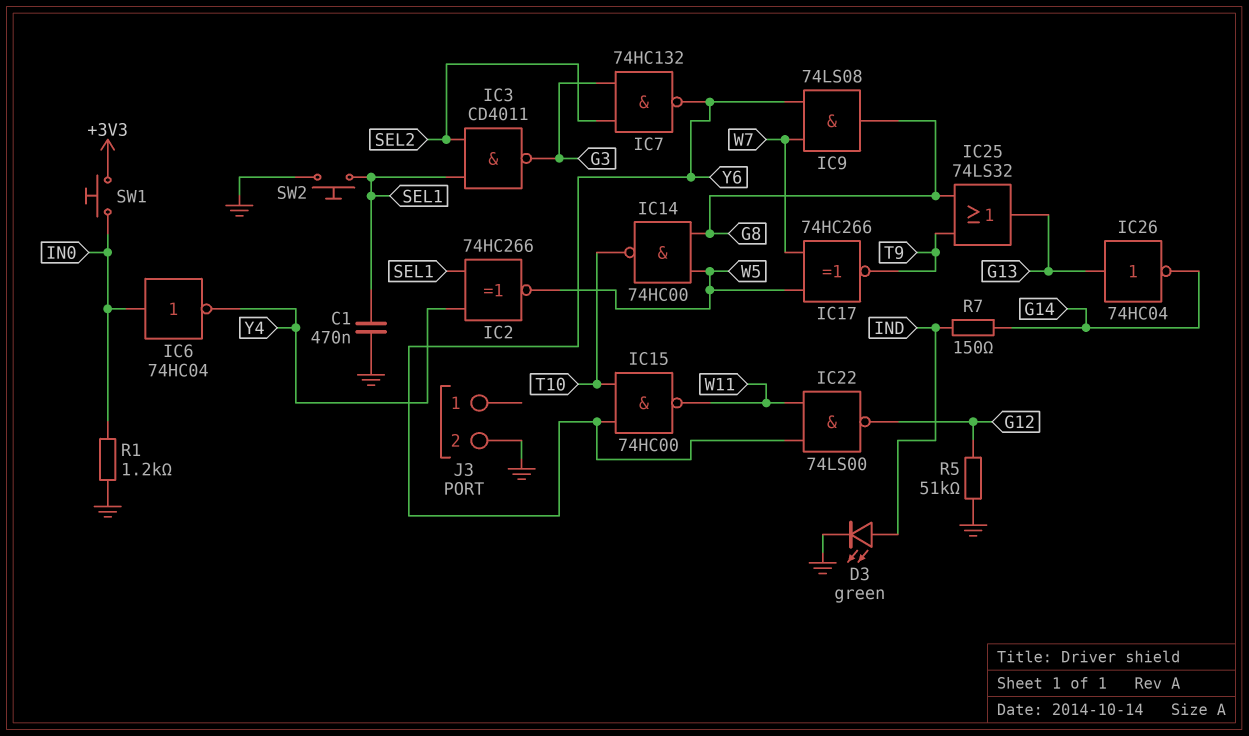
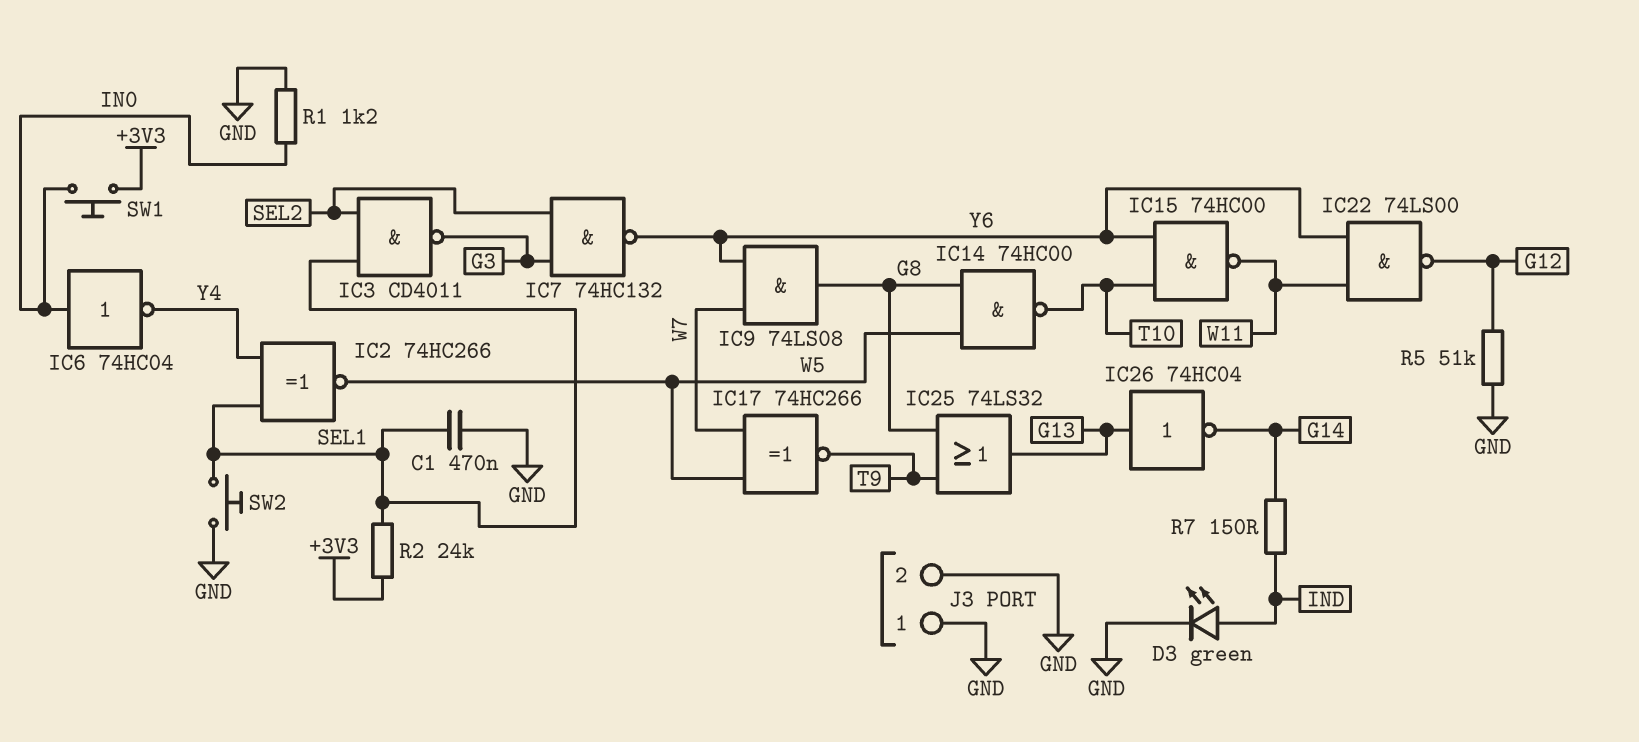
J3 pin 1: none -> GND
R2: none -> 24k (+3V3, SEL1)

